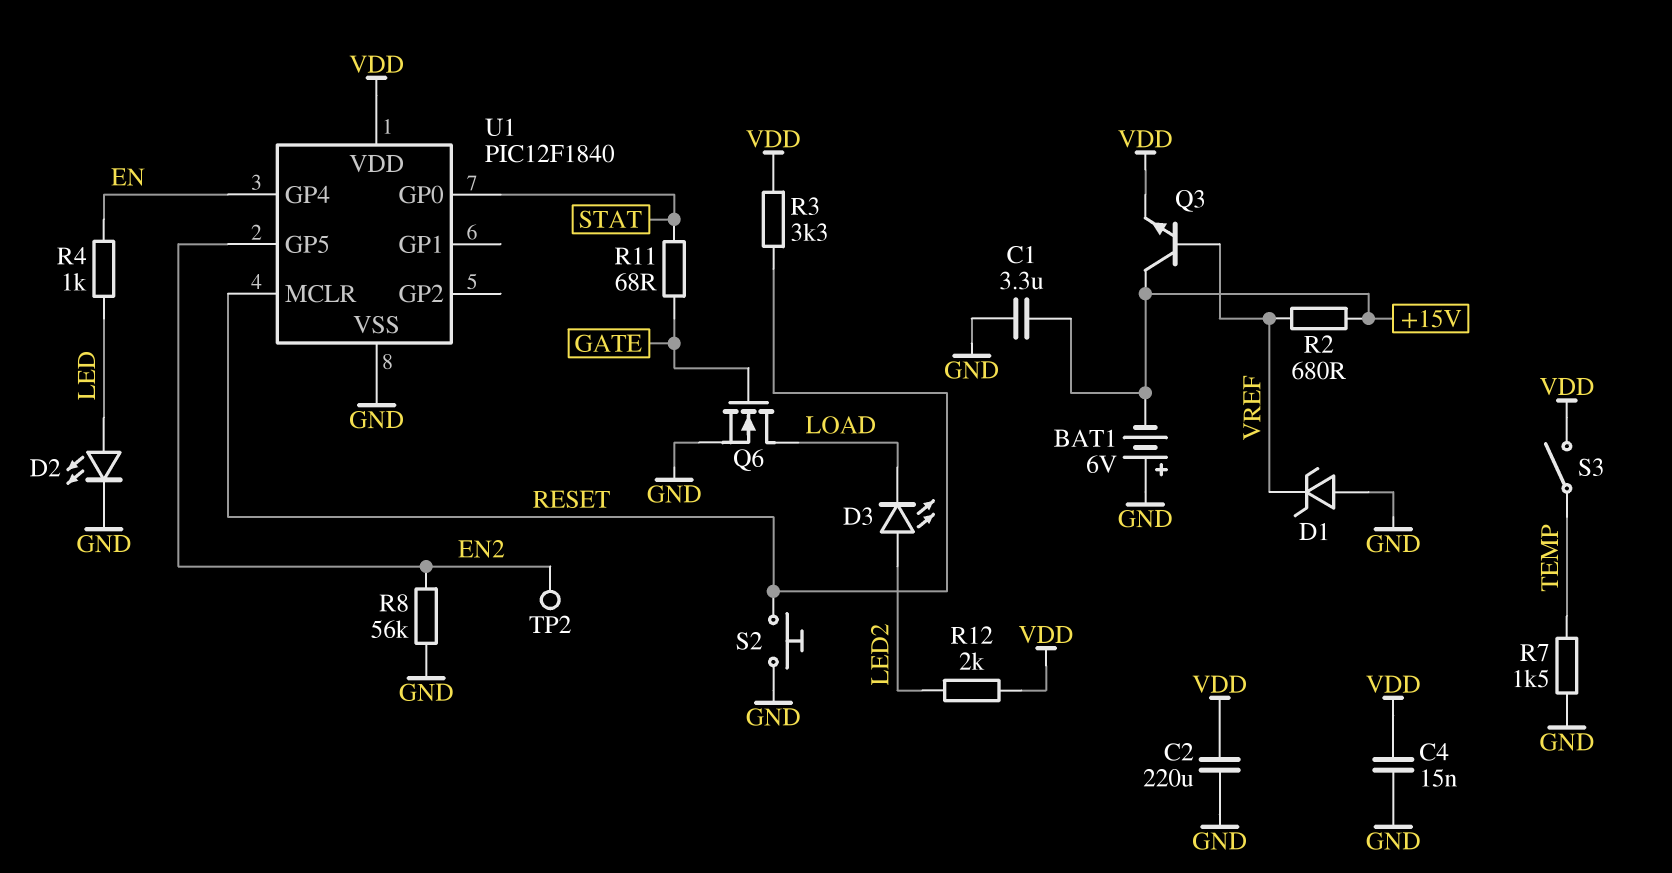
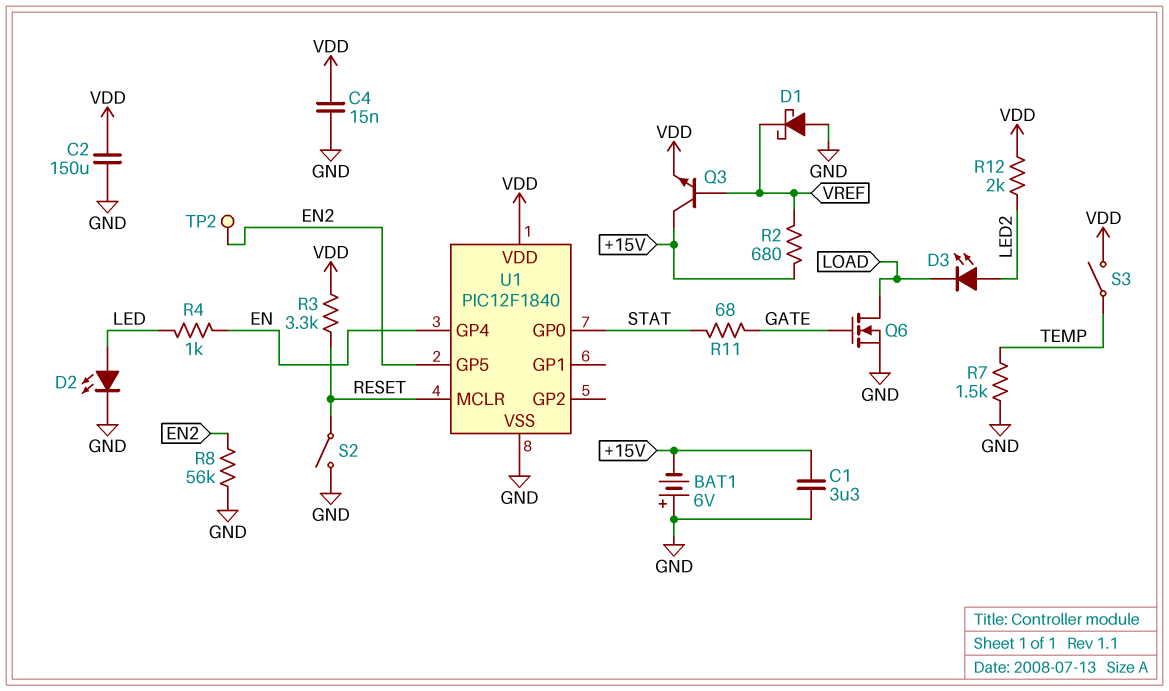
C2: 220uF (GND, VDD) -> 150uF (GND, VDD)
D1: zener (A GND, K VREF) -> schottky (A GND, K VREF)
S2: button (GND, RESET) -> switch (GND, RESET)

